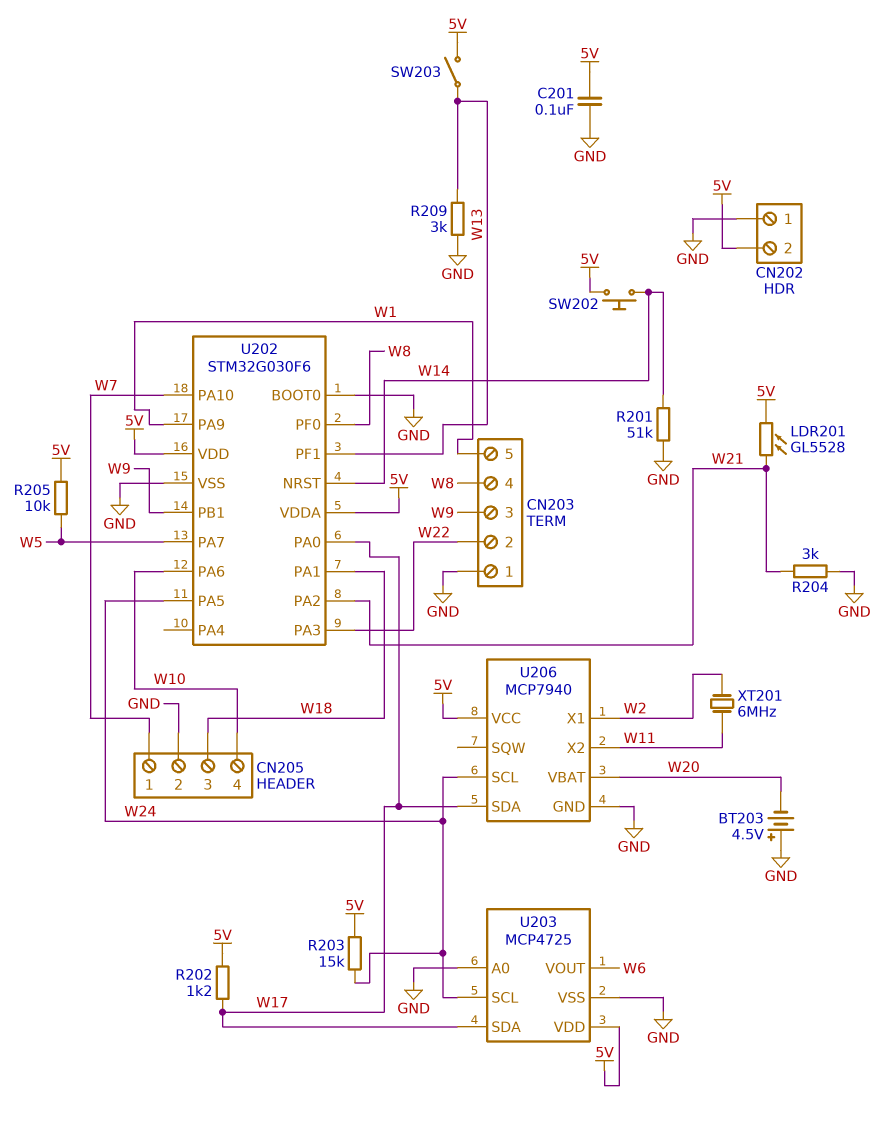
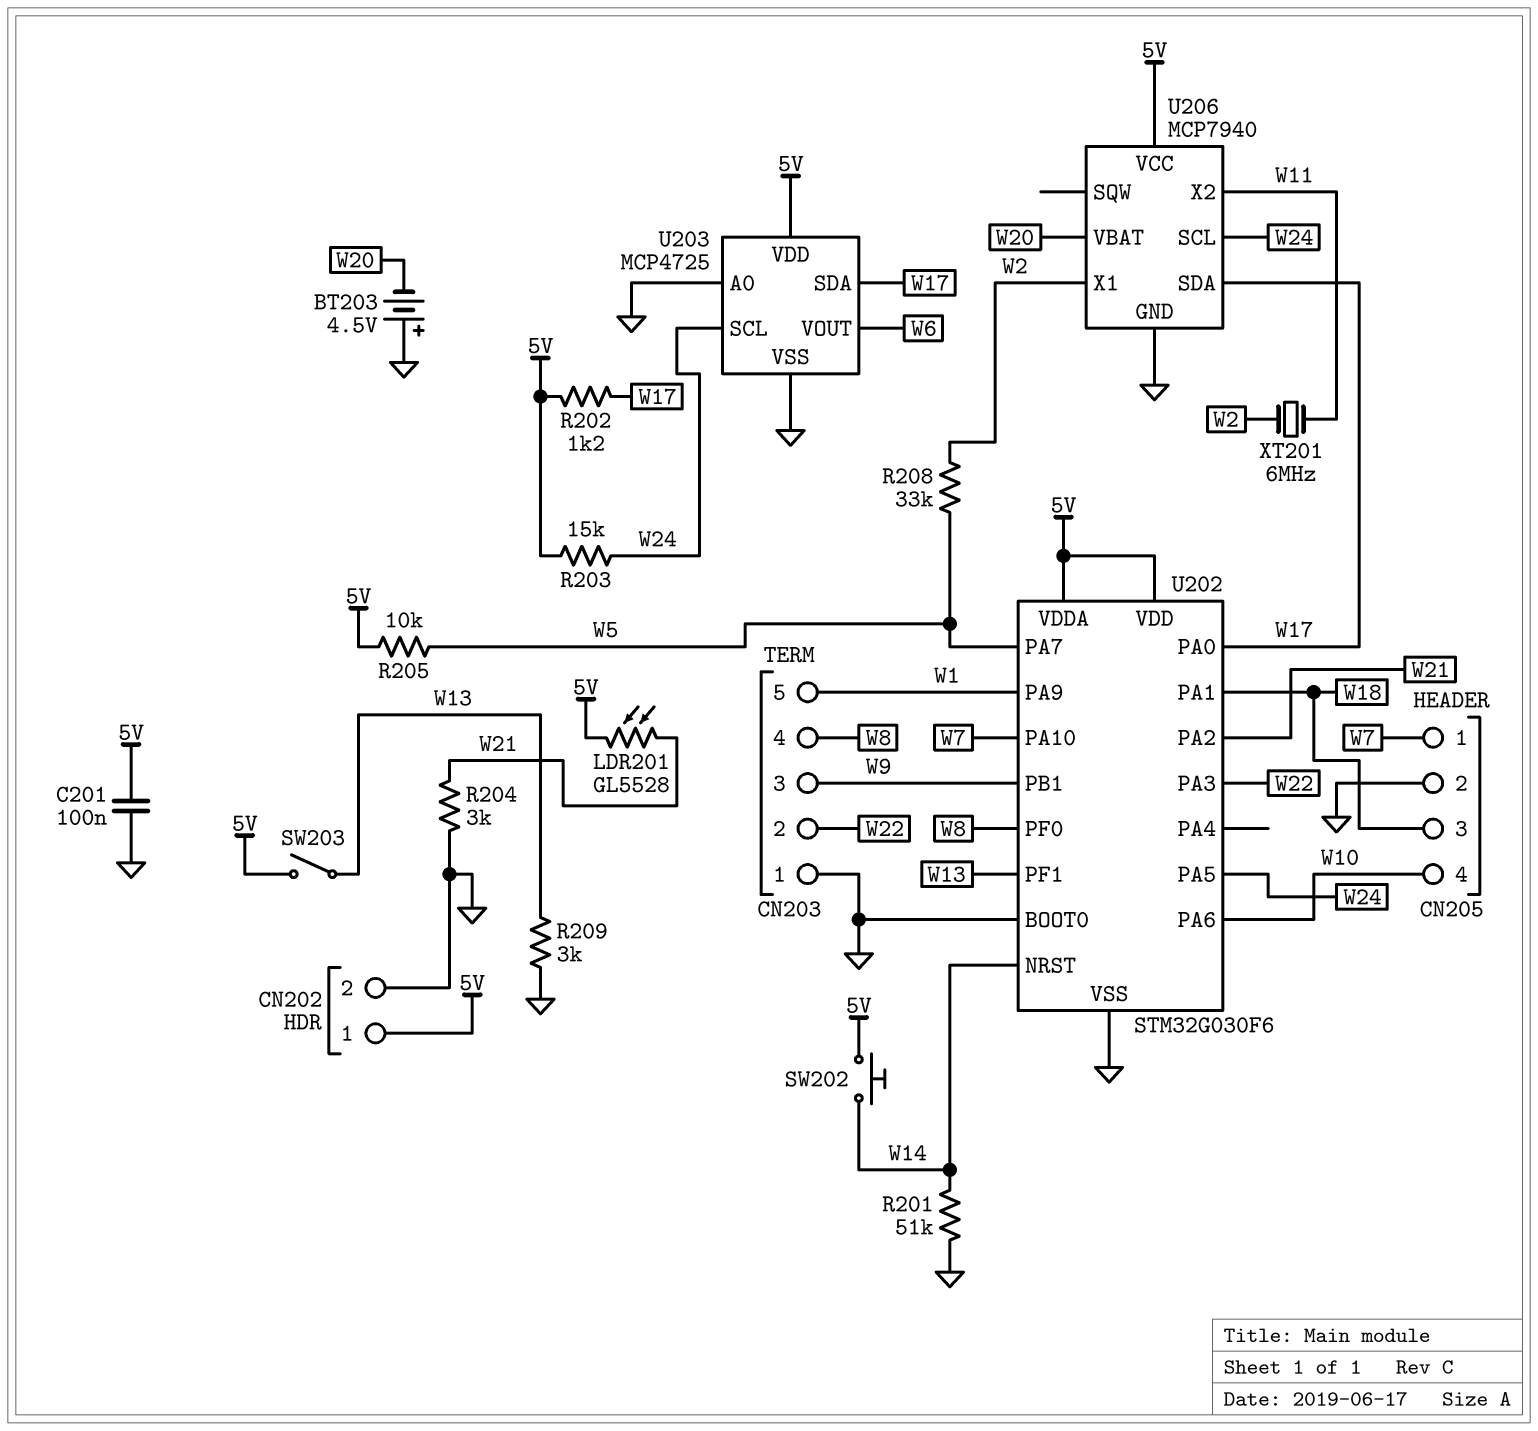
CN202 pin 1: GND -> 5V
CN202 pin 2: 5V -> GND
R208: none -> 33k (W2, W5)

